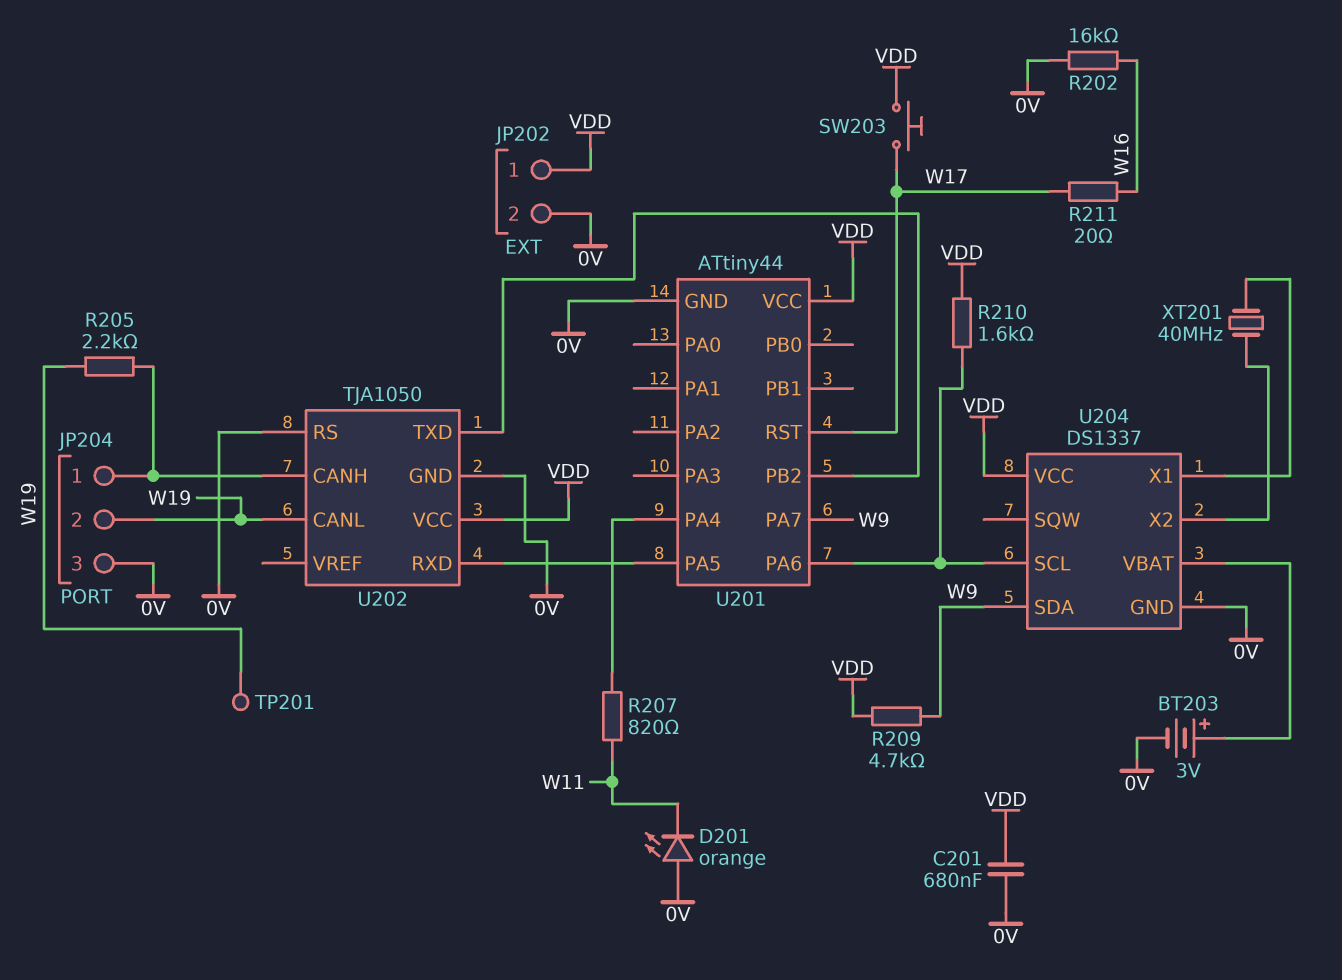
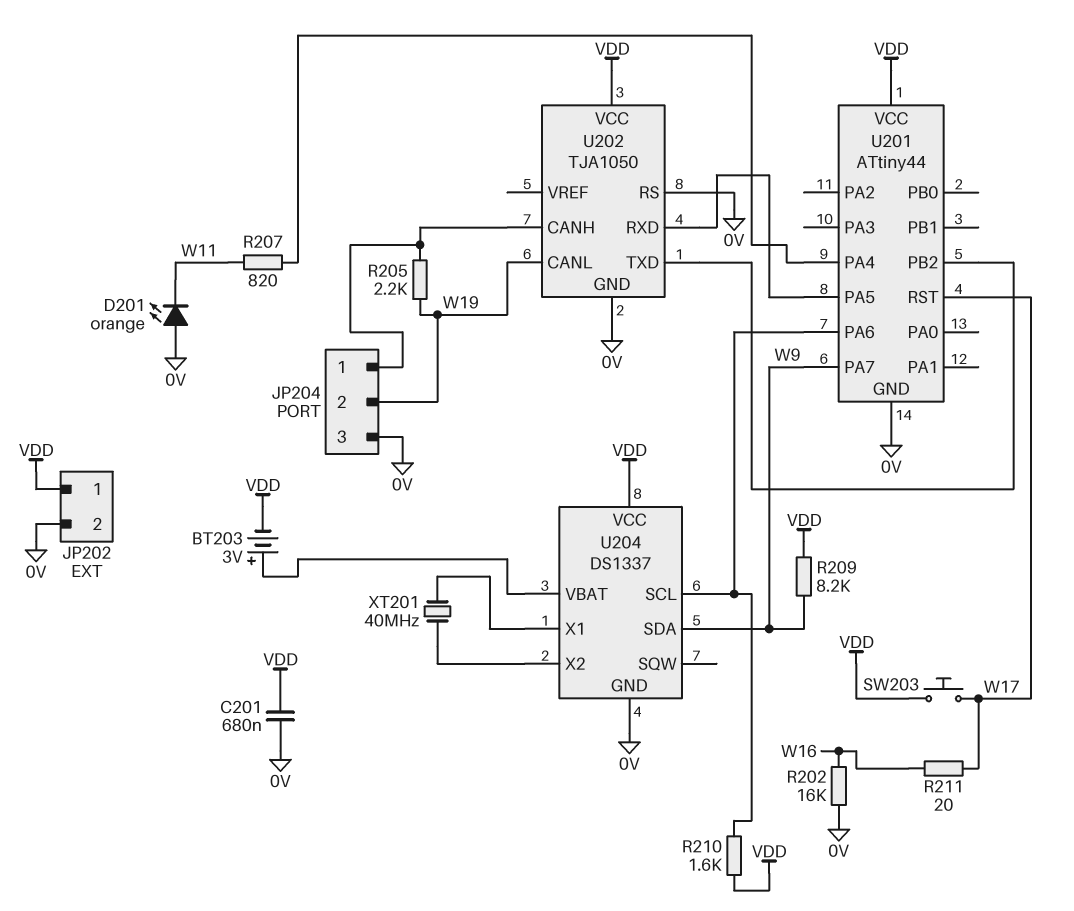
BT203: 3V (plus U204/VBAT, minus 0V) -> 3V (plus U204/VBAT, minus VDD)
R209: 4.7k (VDD, W9) -> 8.2k (VDD, W9)
TP201: test point (W19) -> none

